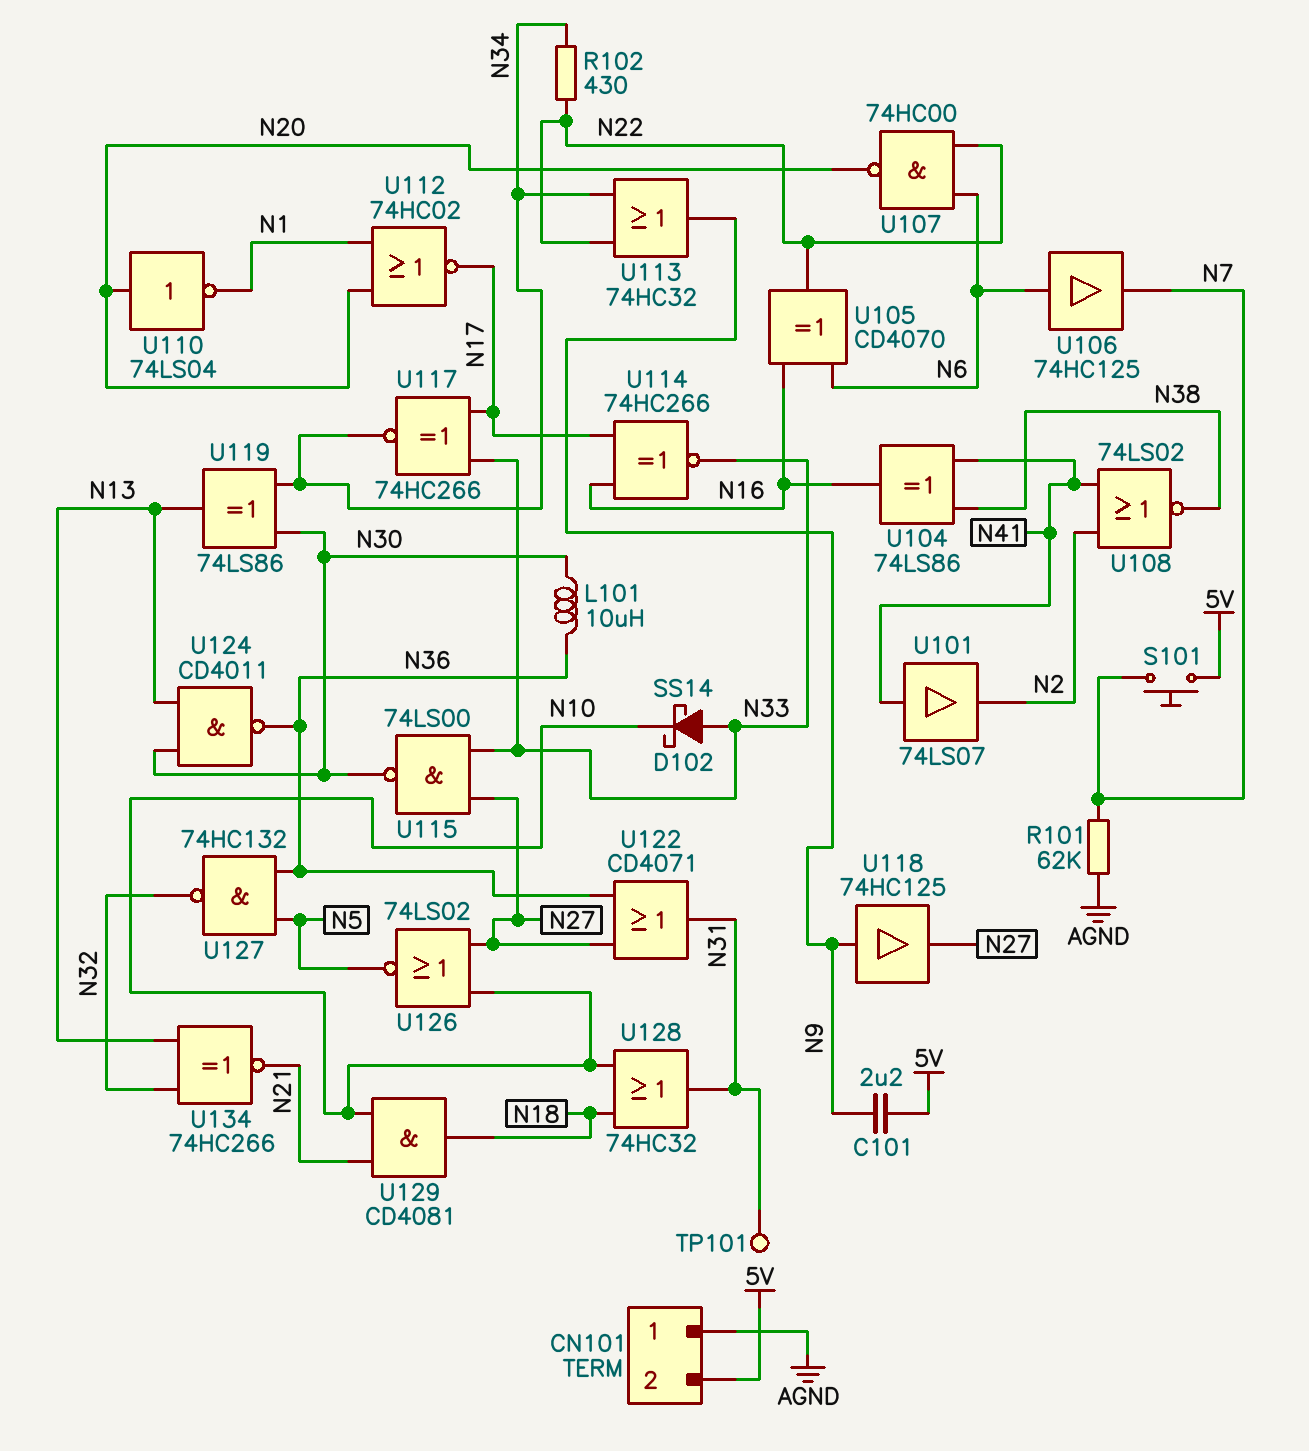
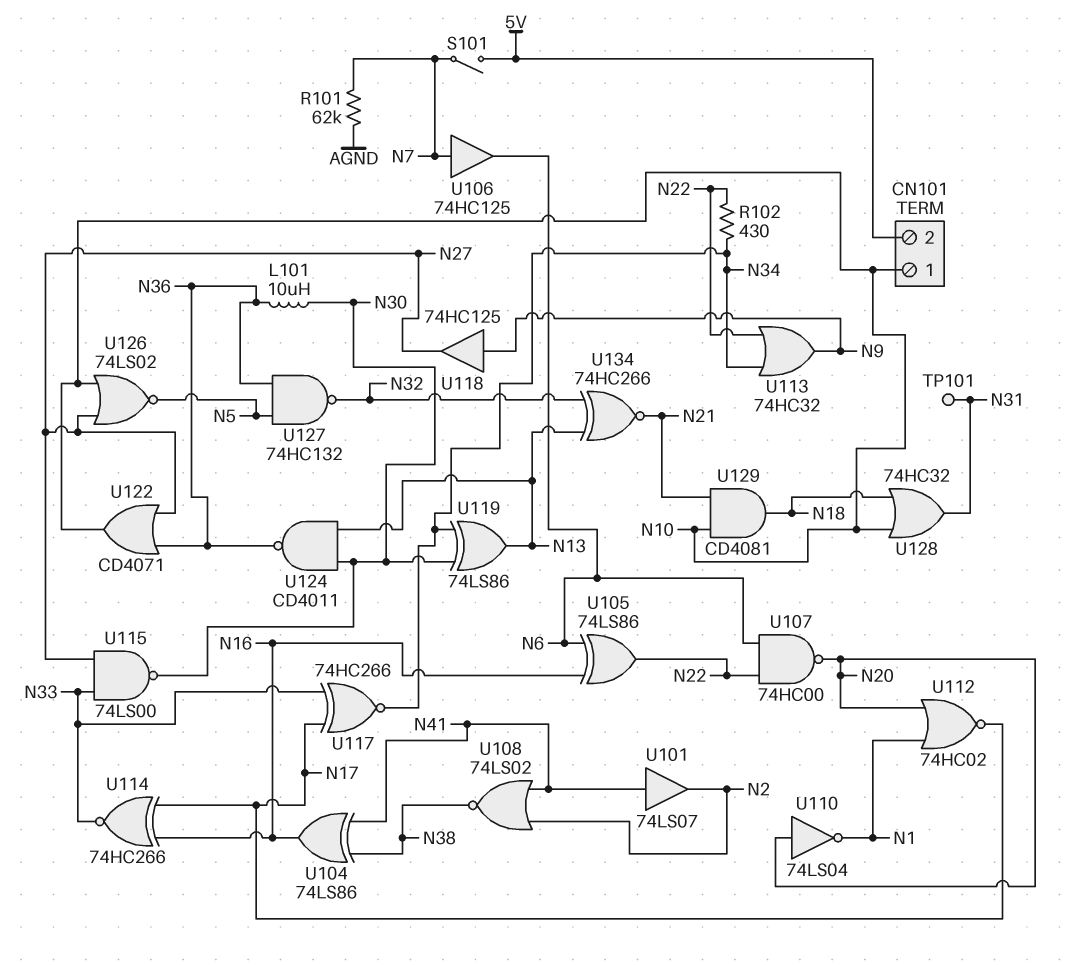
C101: 2.2uF (5V, N9) -> none
CN101 pin 1: AGND -> N10
D102: schottky SS14 (A N33, K N10) -> none
S101: button (5V, N7) -> switch (5V, N7)
U105: XOR CD4070 (in N6, in N16, out N22) -> XOR 74LS86 (in N6, in N16, out N22)
U106: buffer 74HC125 (in N6, out N7) -> buffer 74HC125 (in N7, out N6)
U122: OR CD4071 (in N27, in N36, out N31) -> OR CD4071 (in N27, in N36, out N10)

